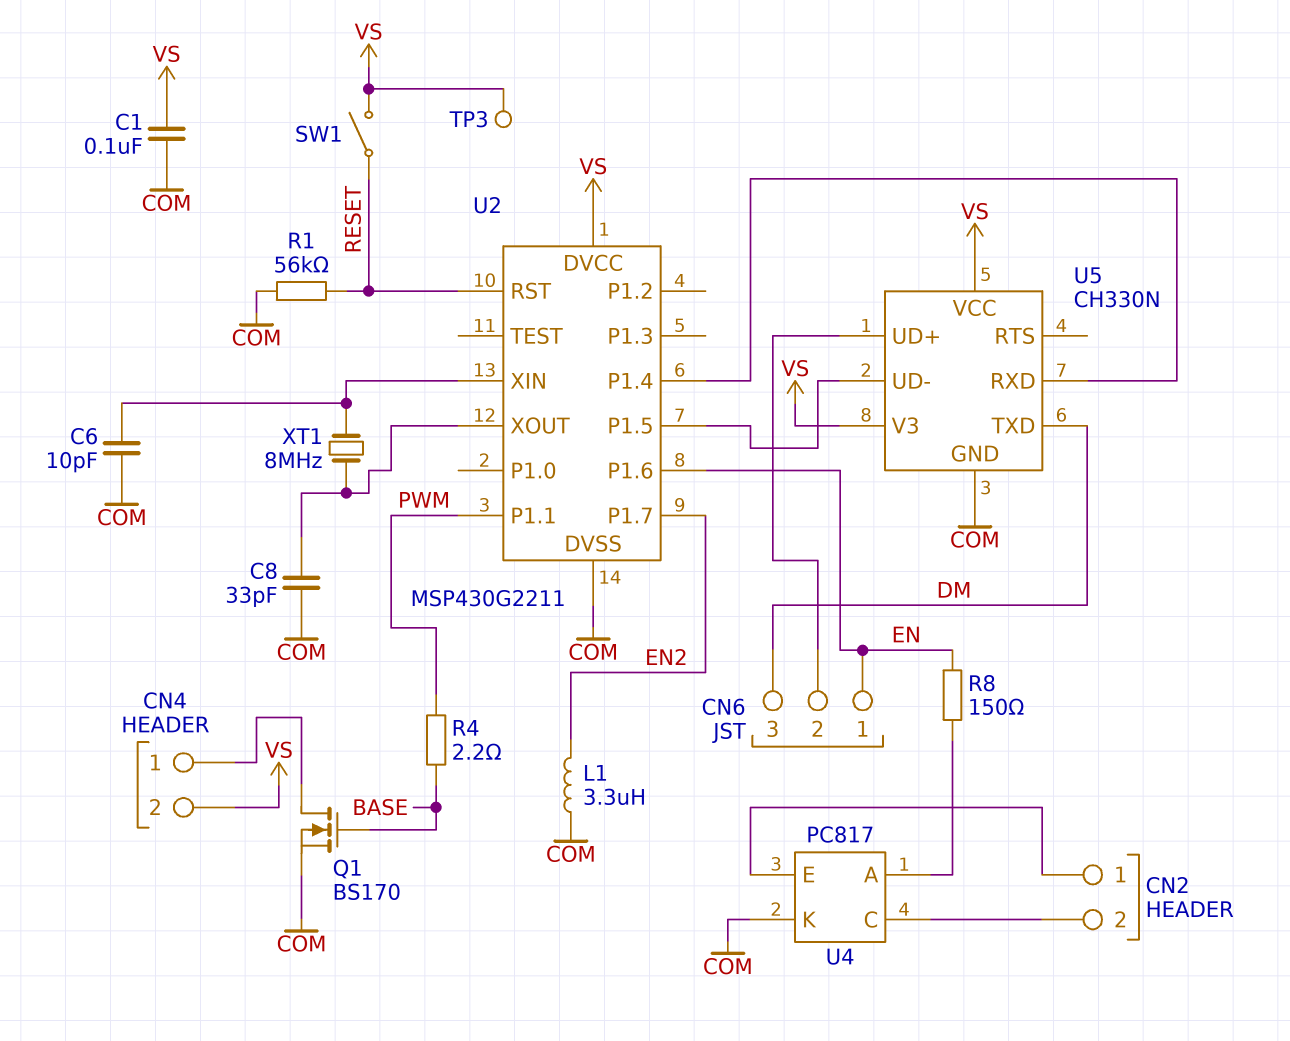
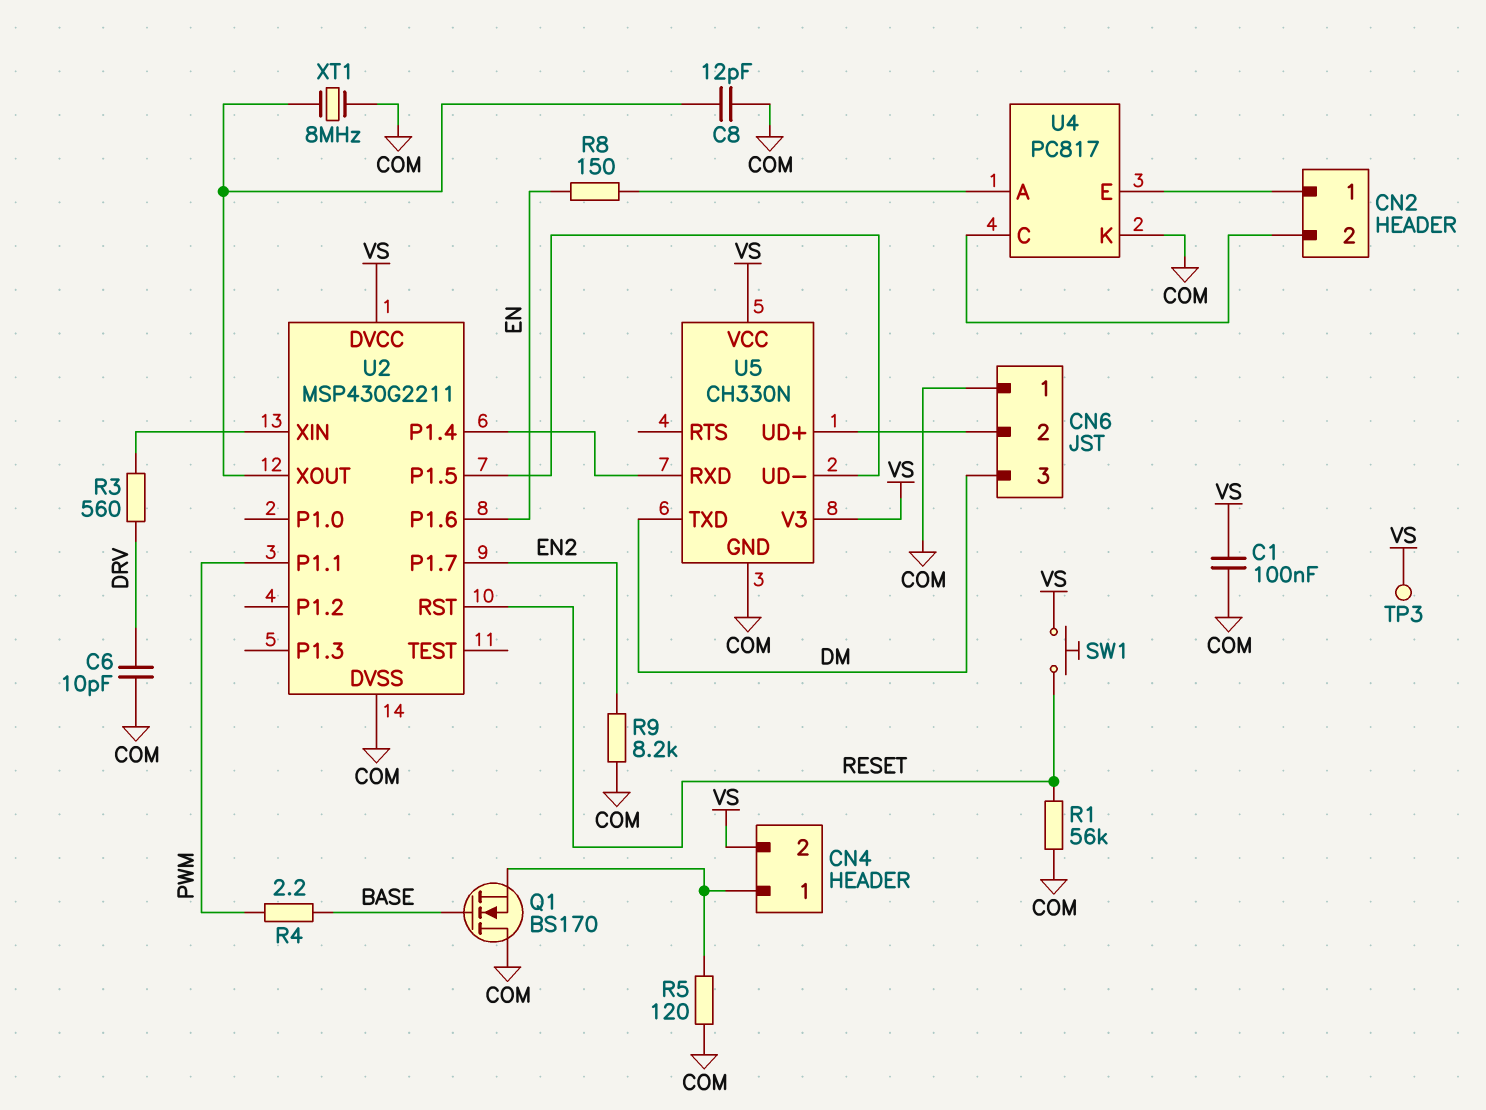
C6: 10pF (COM, U2/XIN) -> 10pF (COM, DRV)
C8: 33pF (COM, U2/XOUT) -> 12pF (COM, U2/XOUT)
CN6 pin 1: EN -> COM
L1: 3.3uH (COM, EN2) -> none
Q1: NMOS BS170 (G BASE, D CN4/1, S COM) -> NMOS BS170 (G BASE, D COM, S CN4/1)
R3: none -> 560 (DRV, U2/XIN)
R5: none -> 120 (CN4/1, COM)
R9: none -> 8.2k (COM, EN2)
SW1: switch (RESET, VS) -> button (RESET, VS)
XT1: 8MHz (U2/XIN, U2/XOUT) -> 8MHz (COM, U2/XOUT)

